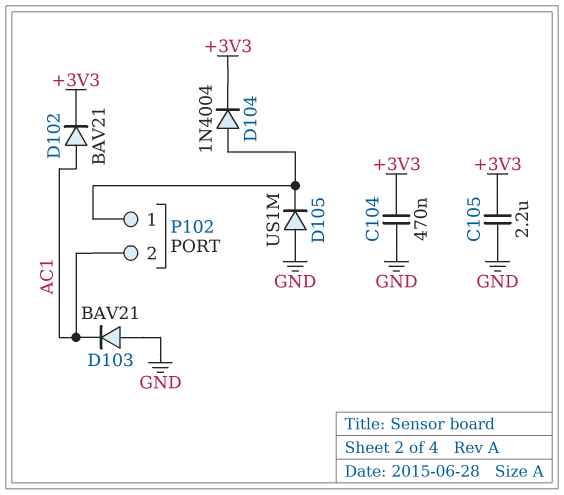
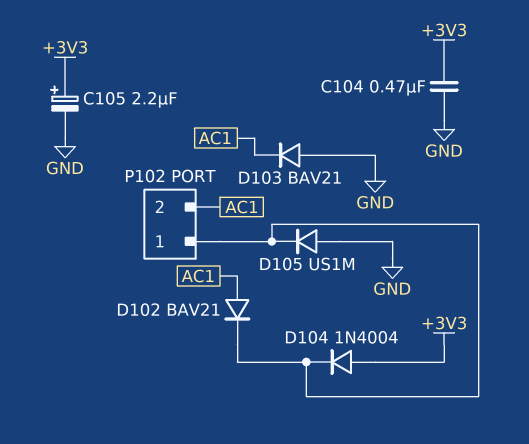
C105: 2.2uF (+3V3, GND) -> 2.2uF (plus +3V3, minus GND)
D102: diode BAV21 (A AC1, K +3V3) -> diode BAV21 (A AC1, K P102/1)
D104: diode 1N4004 (A P102/1, K +3V3) -> diode 1N4004 (A +3V3, K P102/1)

